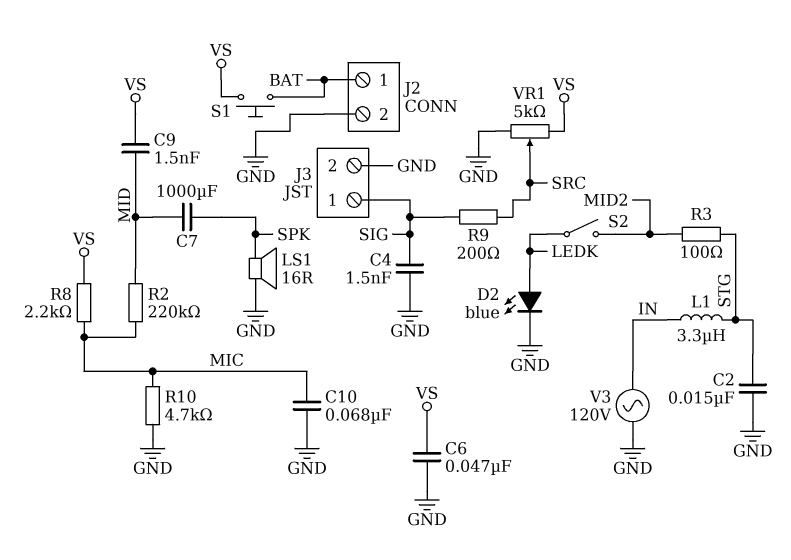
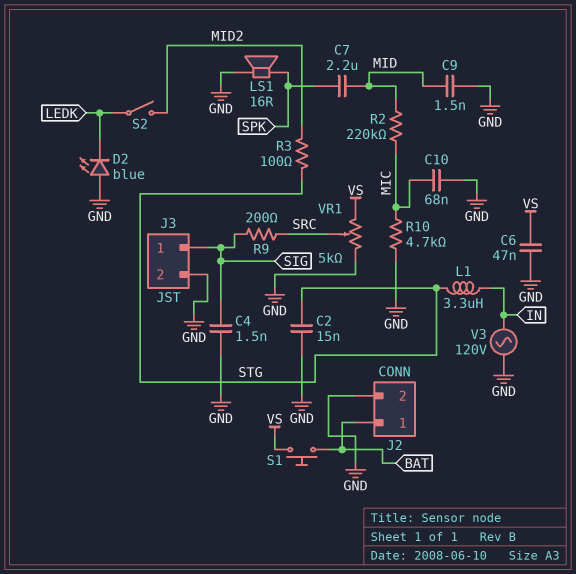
C7: 1000uF (MID, SPK) -> 2.2uF (MID, SPK)
C9: 1.5nF (MID, VS) -> 1.5nF (GND, MID)
D2: LED blue (A LEDK, K GND) -> LED blue (A GND, K LEDK)
R8: 2.2k (MIC, VS) -> none

